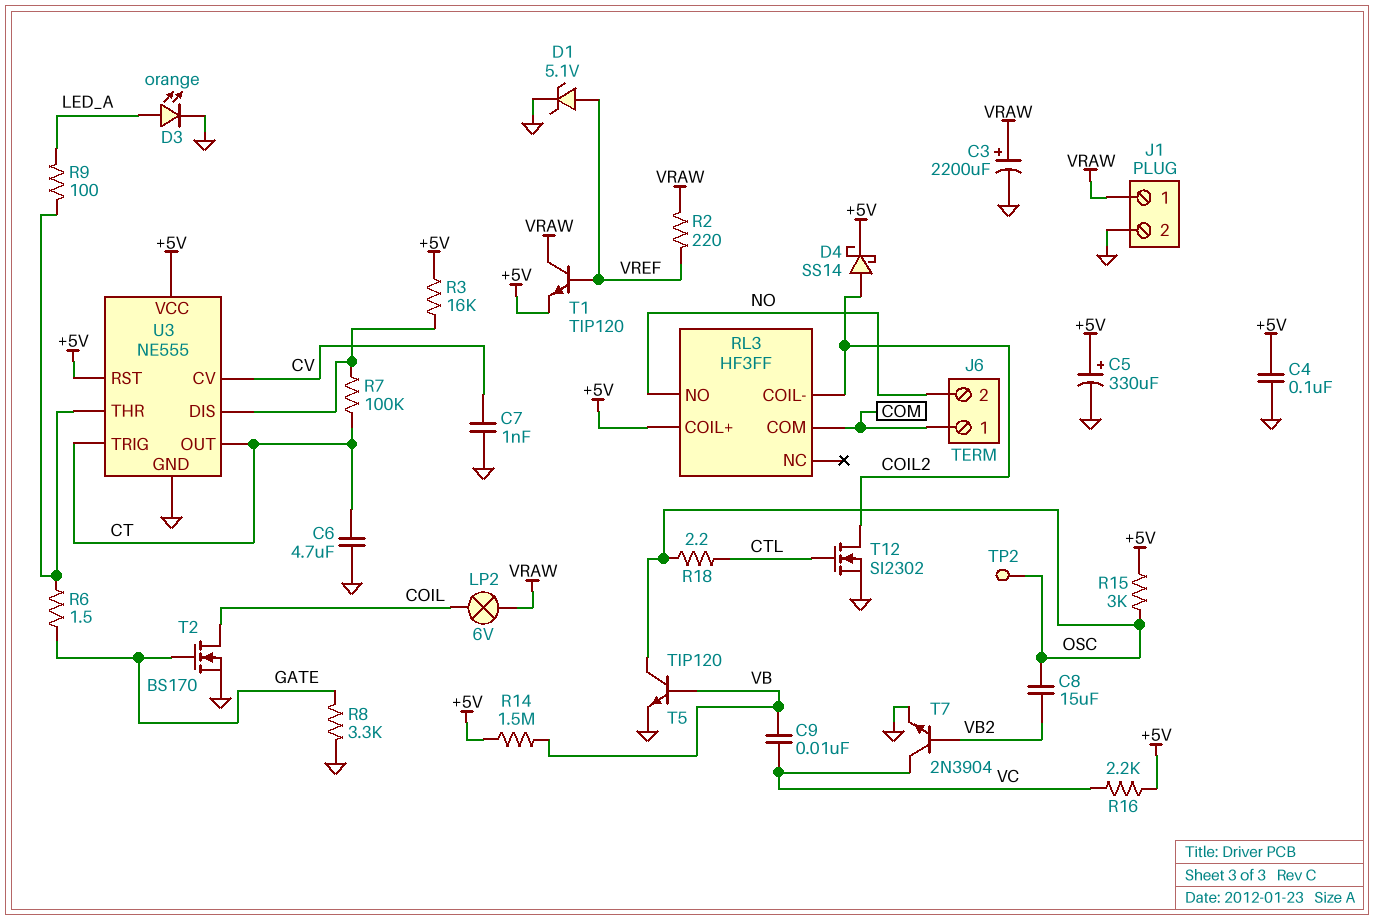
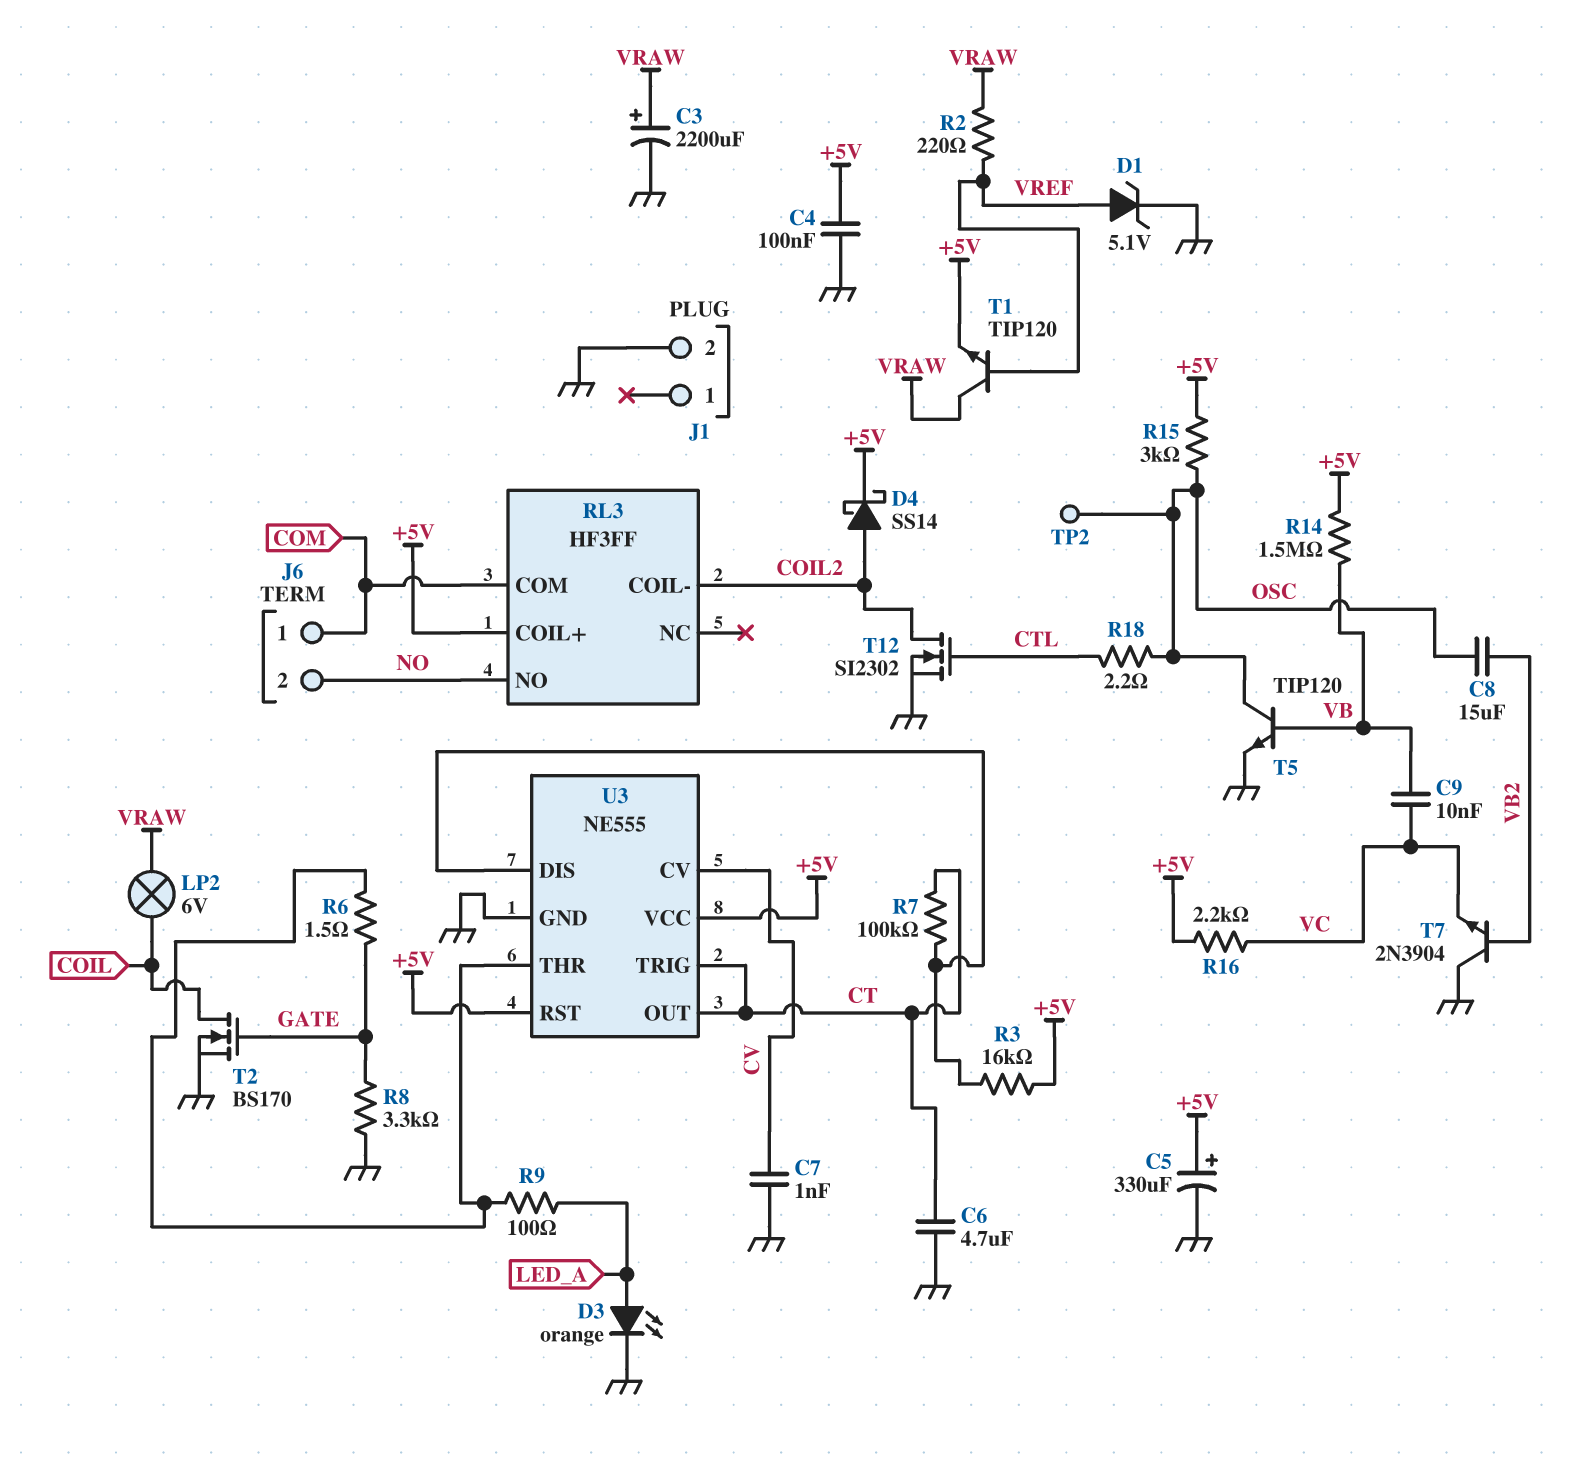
J1 pin 1: VRAW -> none
T7: NPN 2N3904 (B VB2, C VC, E GND) -> NPN 2N3904 (B VB2, C GND, E VC)

